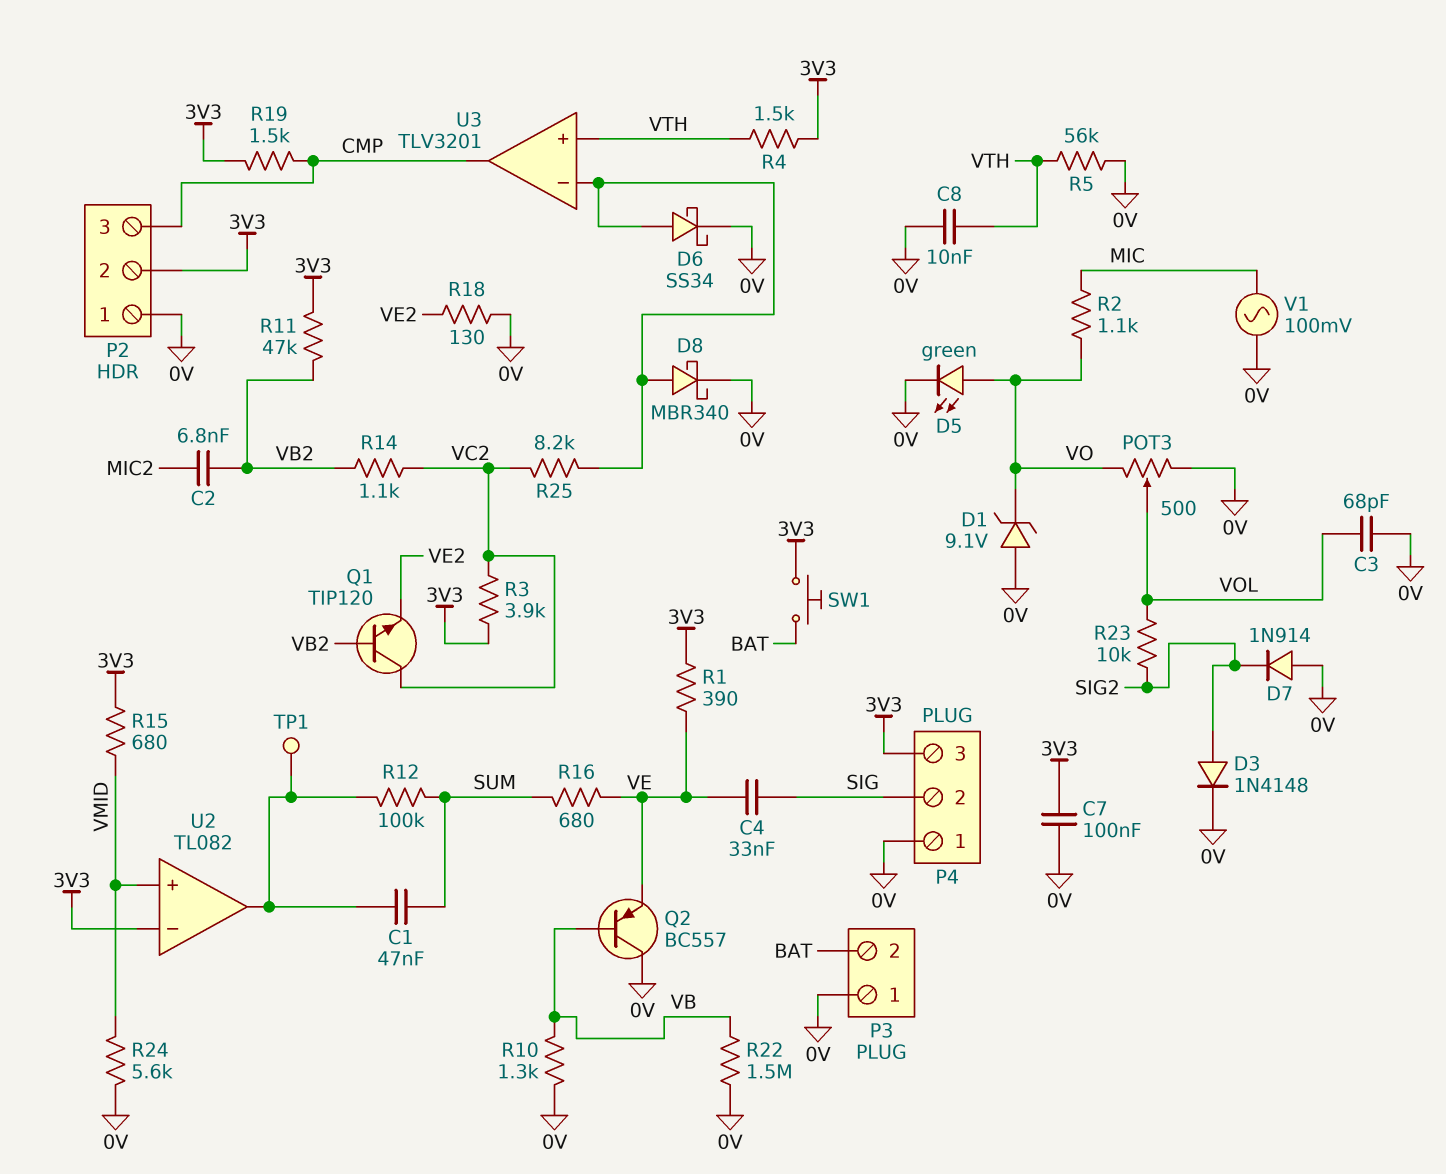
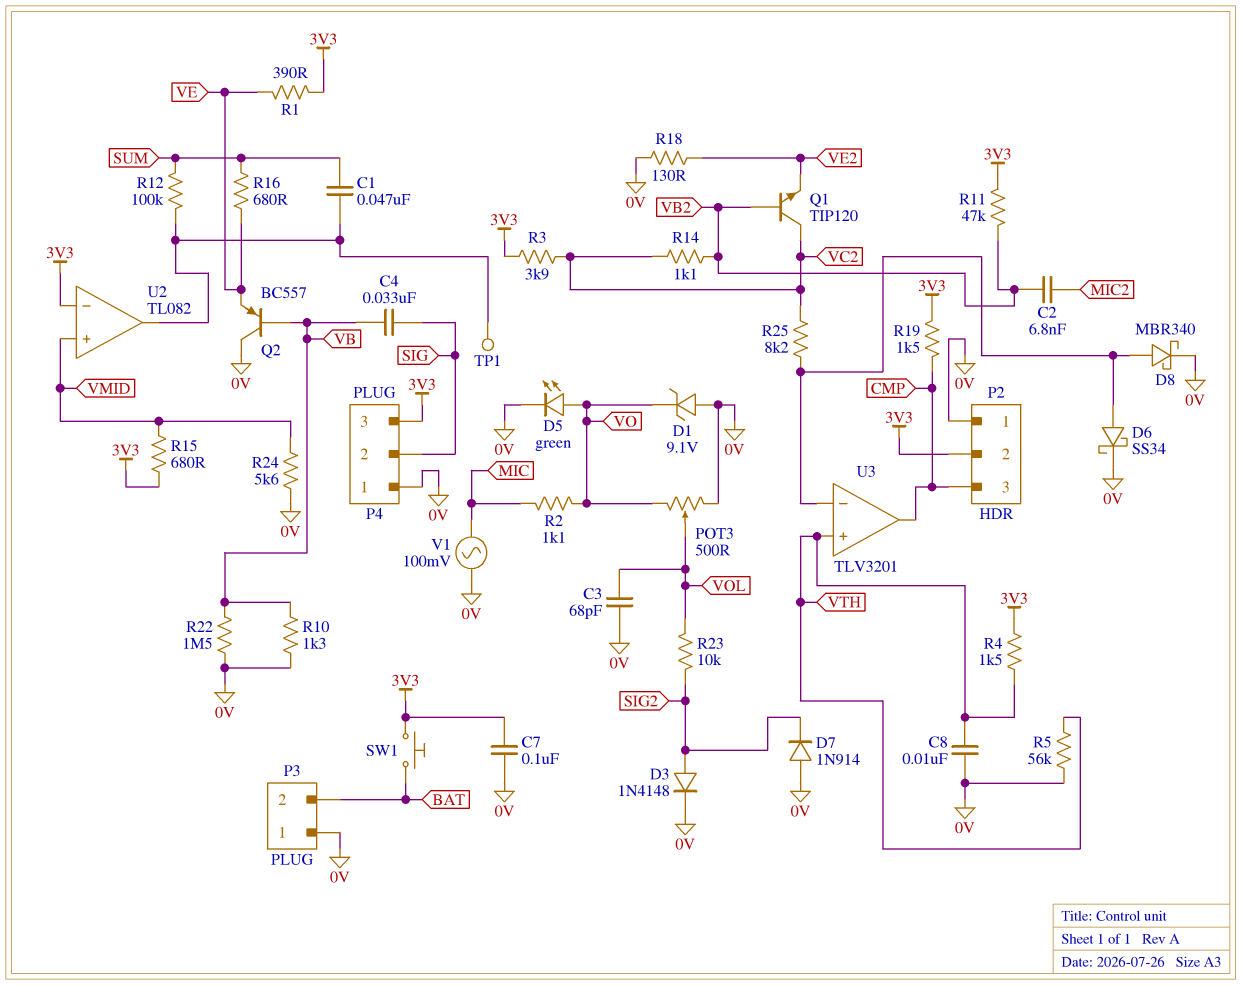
C4: 33nF (SIG, VE) -> 33nF (SIG, VB)

